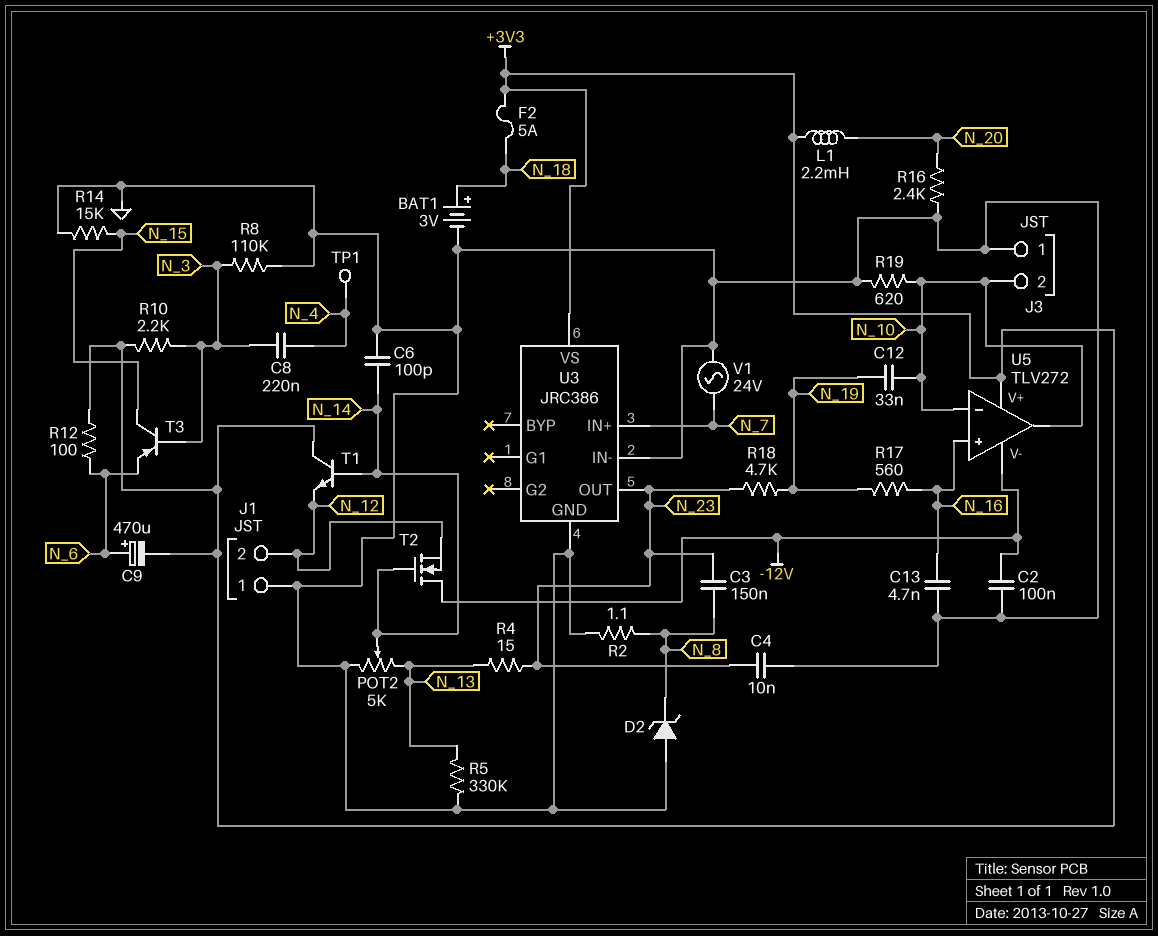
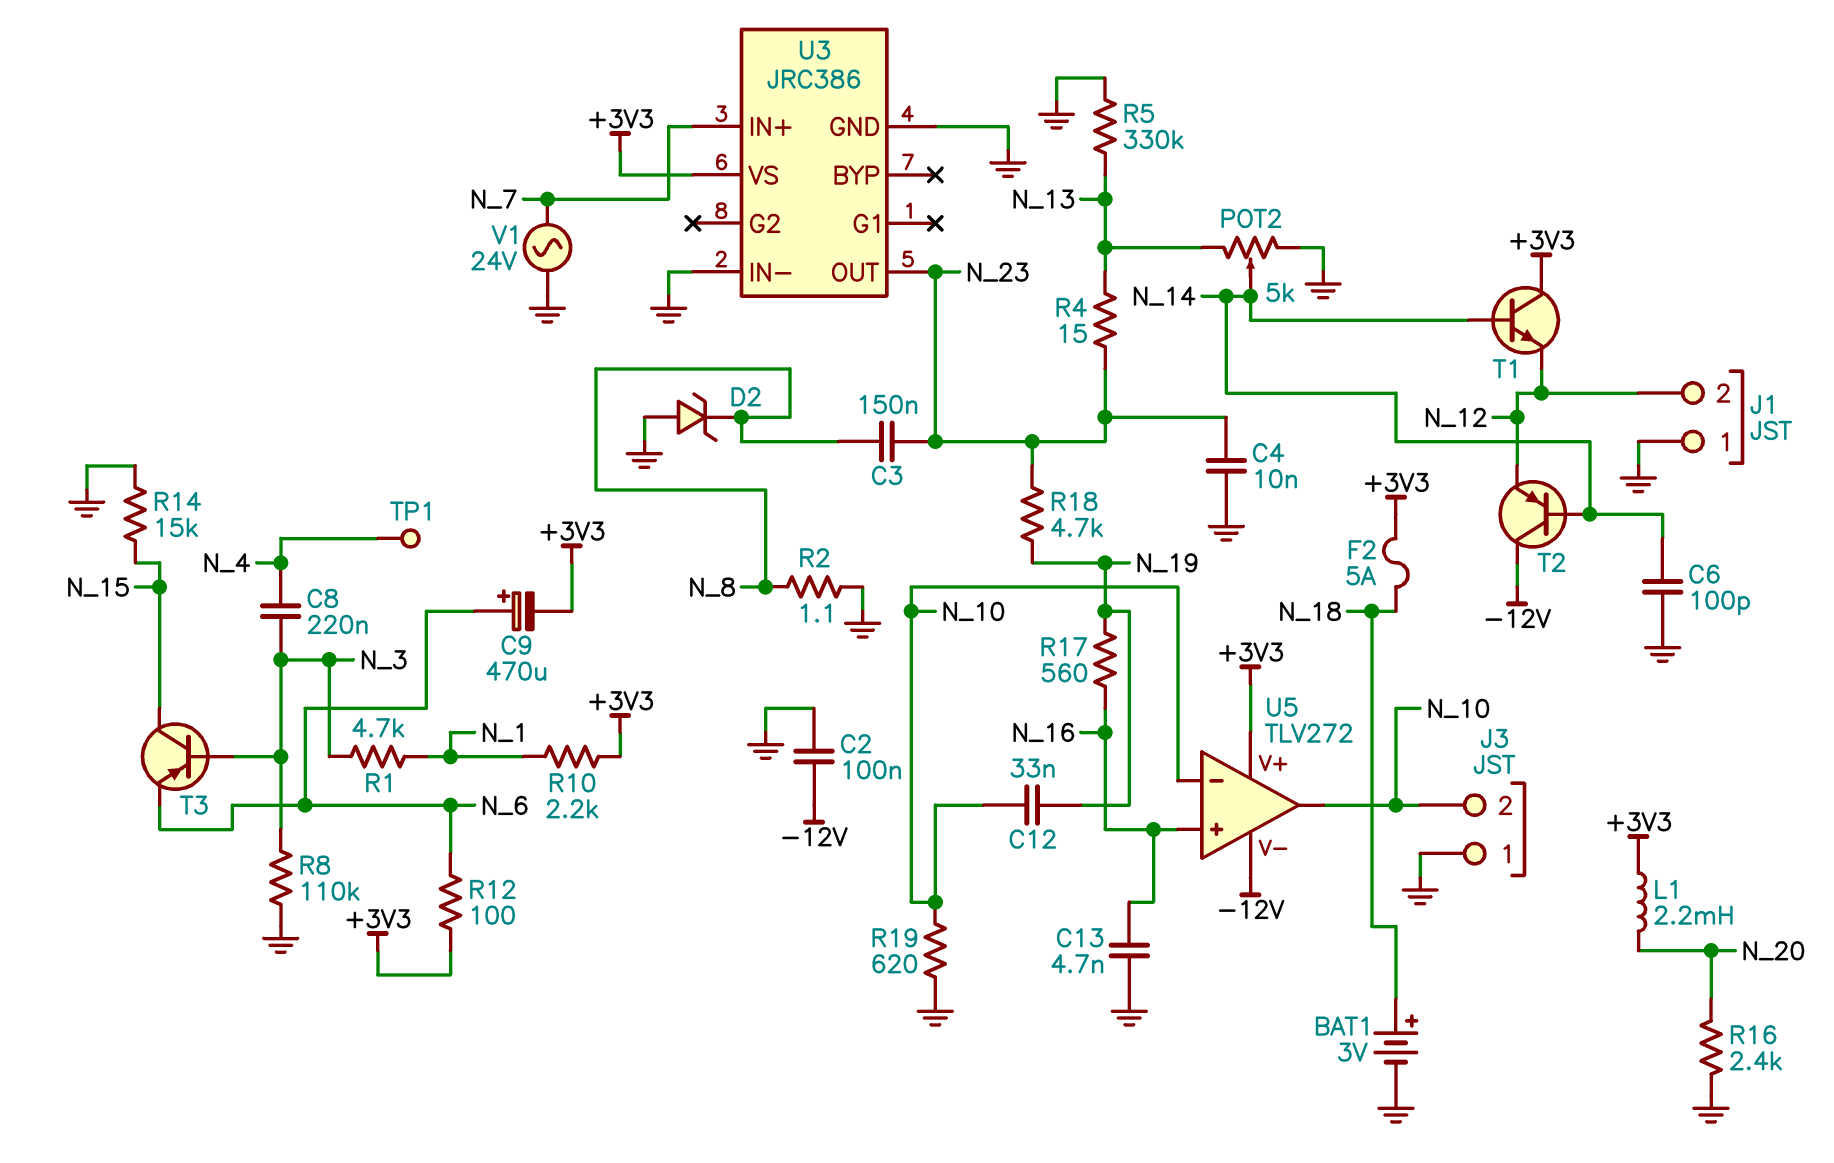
R1: none -> 4.7k (N_1, N_3)
R10: 2.2k (+3V3, N_3) -> 2.2k (+3V3, N_1)
T2: NMOS (G N_14, D -12V, S N_12) -> PNP (B N_14, C -12V, E N_12)

